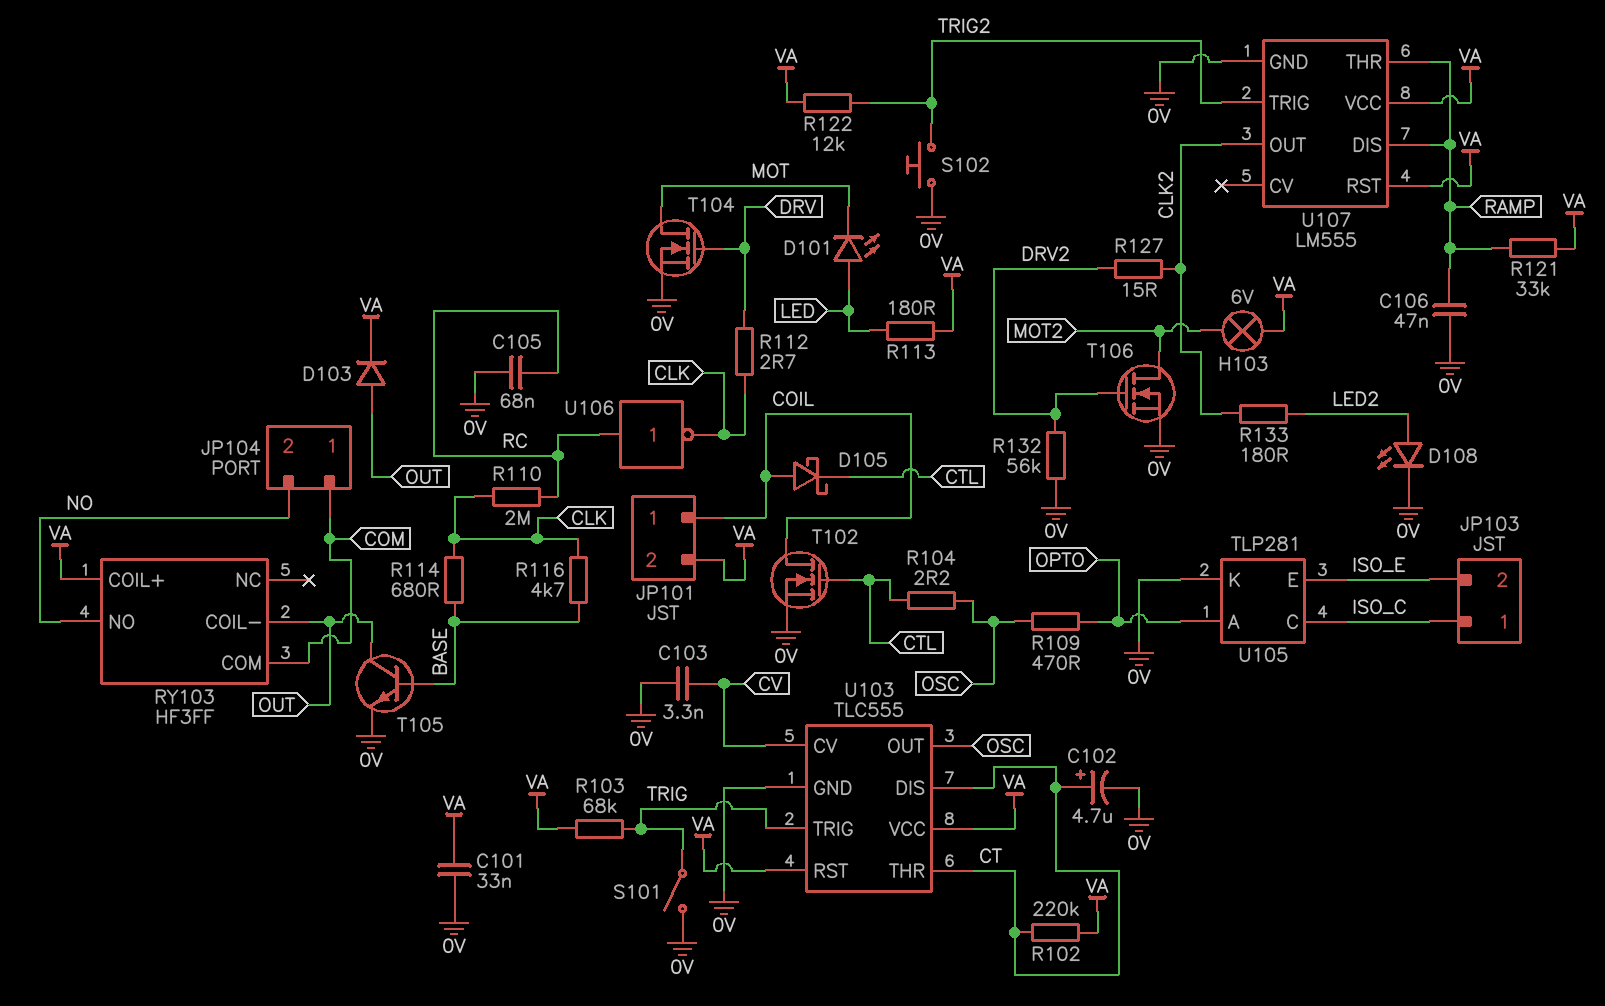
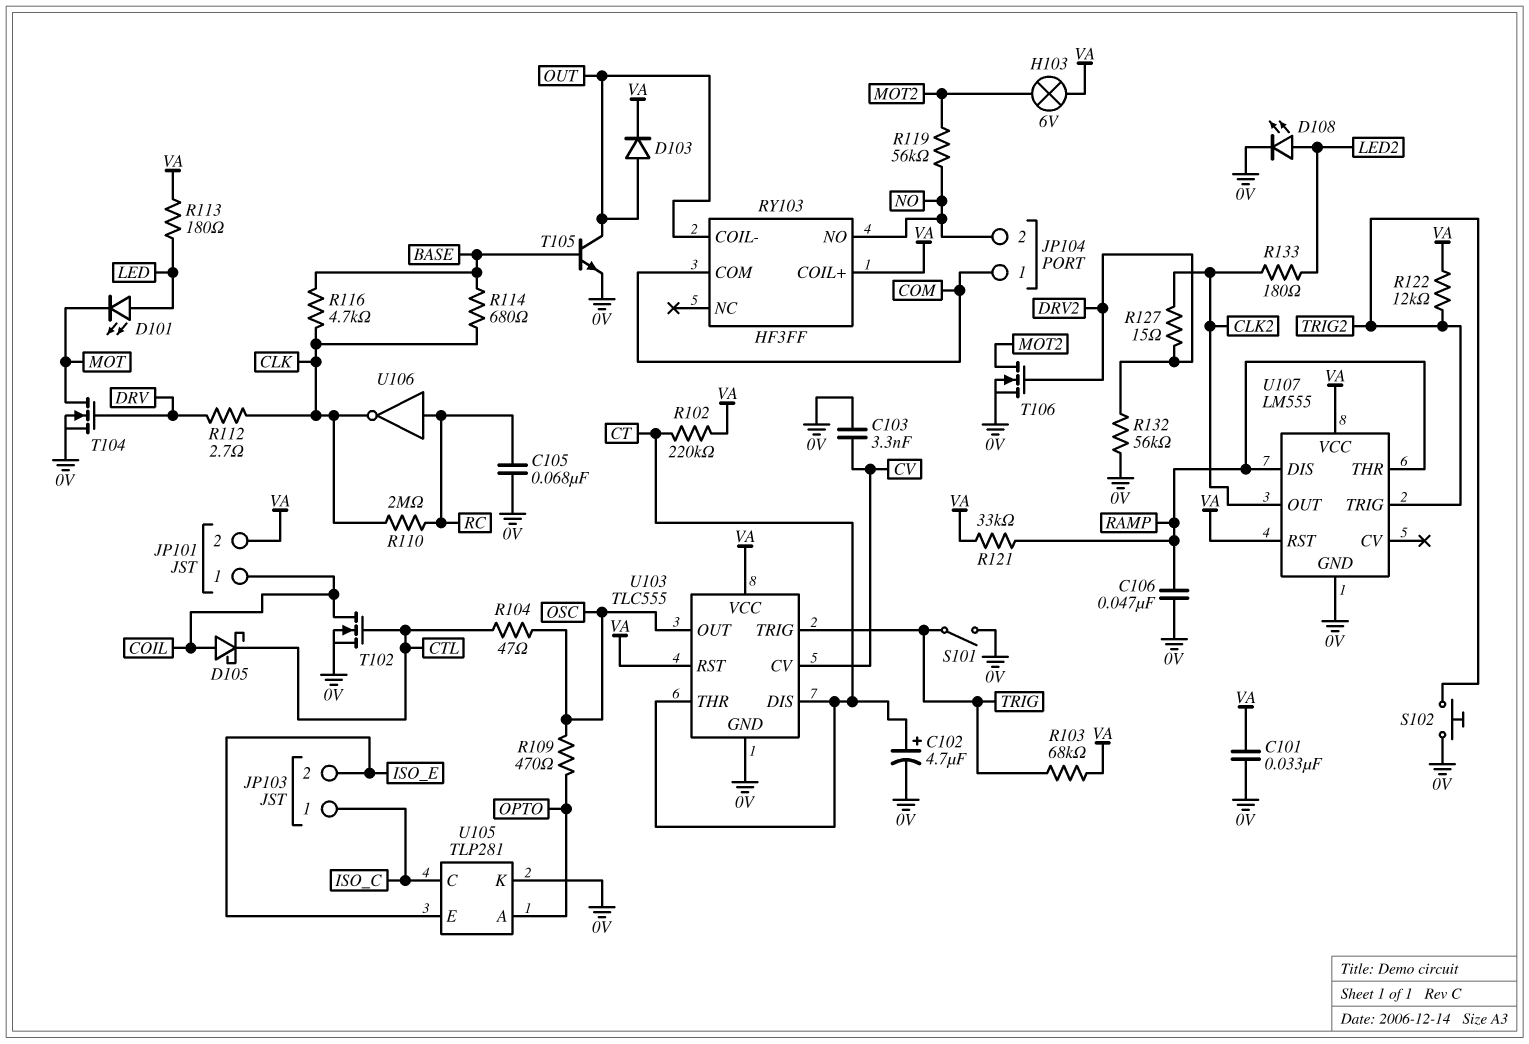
R104: 2.2 (CTL, OSC) -> 47 (CTL, OSC)
R119: none -> 56k (MOT2, NO)

